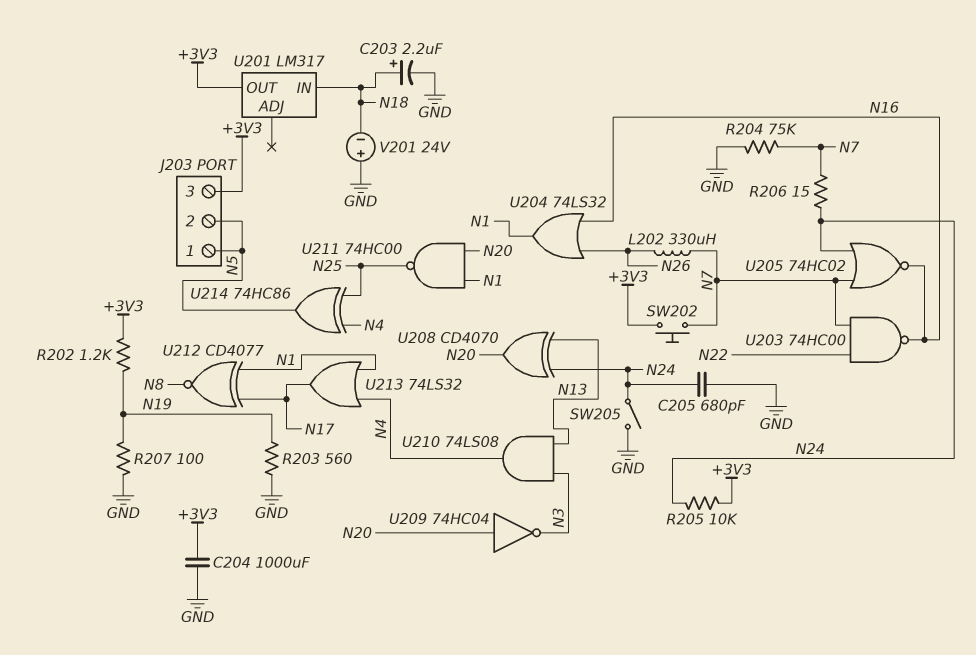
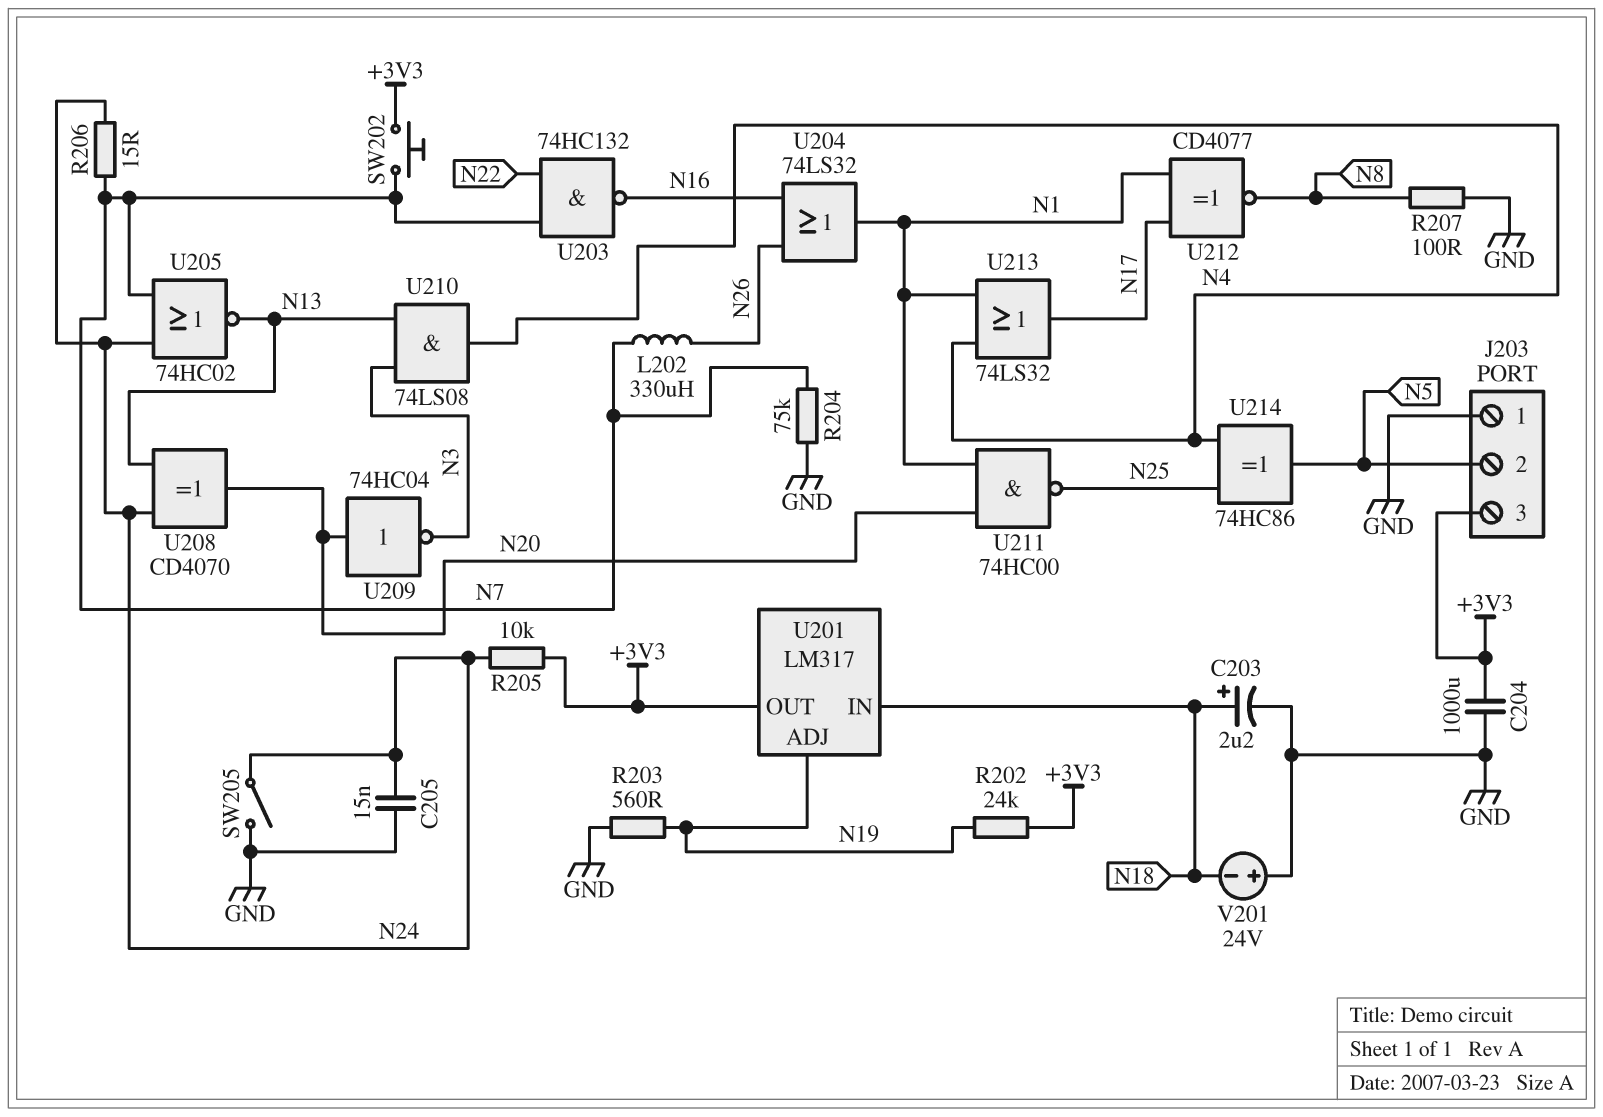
C205: 680pF (GND, N24) -> 15nF (GND, N24)
J203 pin 1: N5 -> GND
R202: 1.2k (+3V3, N19) -> 24k (+3V3, N19)
R207: 100 (GND, N19) -> 100 (GND, N8)
U201 pin ADJ: none -> N19
U203: NAND 74HC00 (in N7, in N22, out N16) -> NAND 74HC132 (in N7, in N22, out N16)
U205: NOR 74HC02 (in N7, in N24, out N16) -> NOR 74HC02 (in N7, in N24, out N13)

